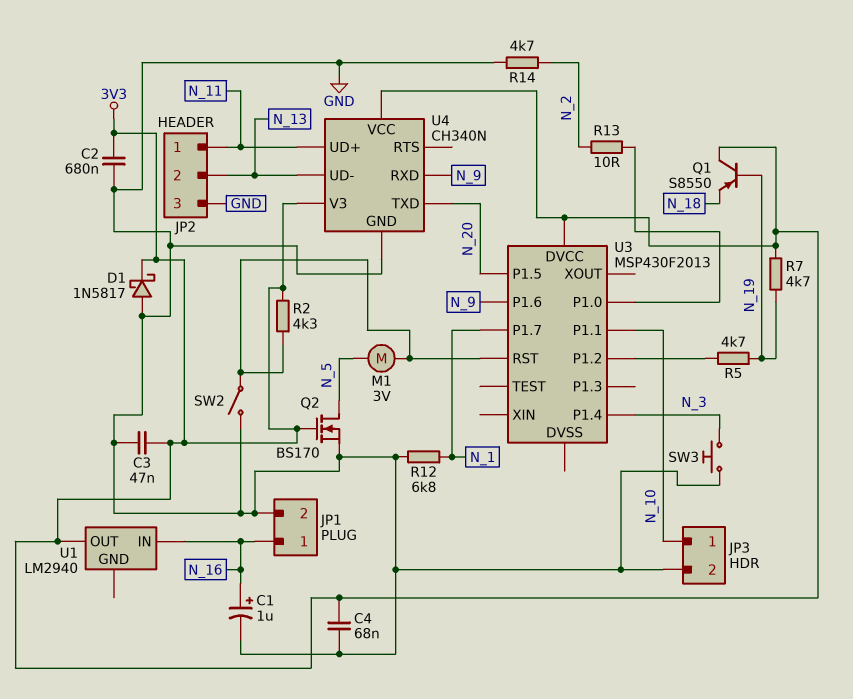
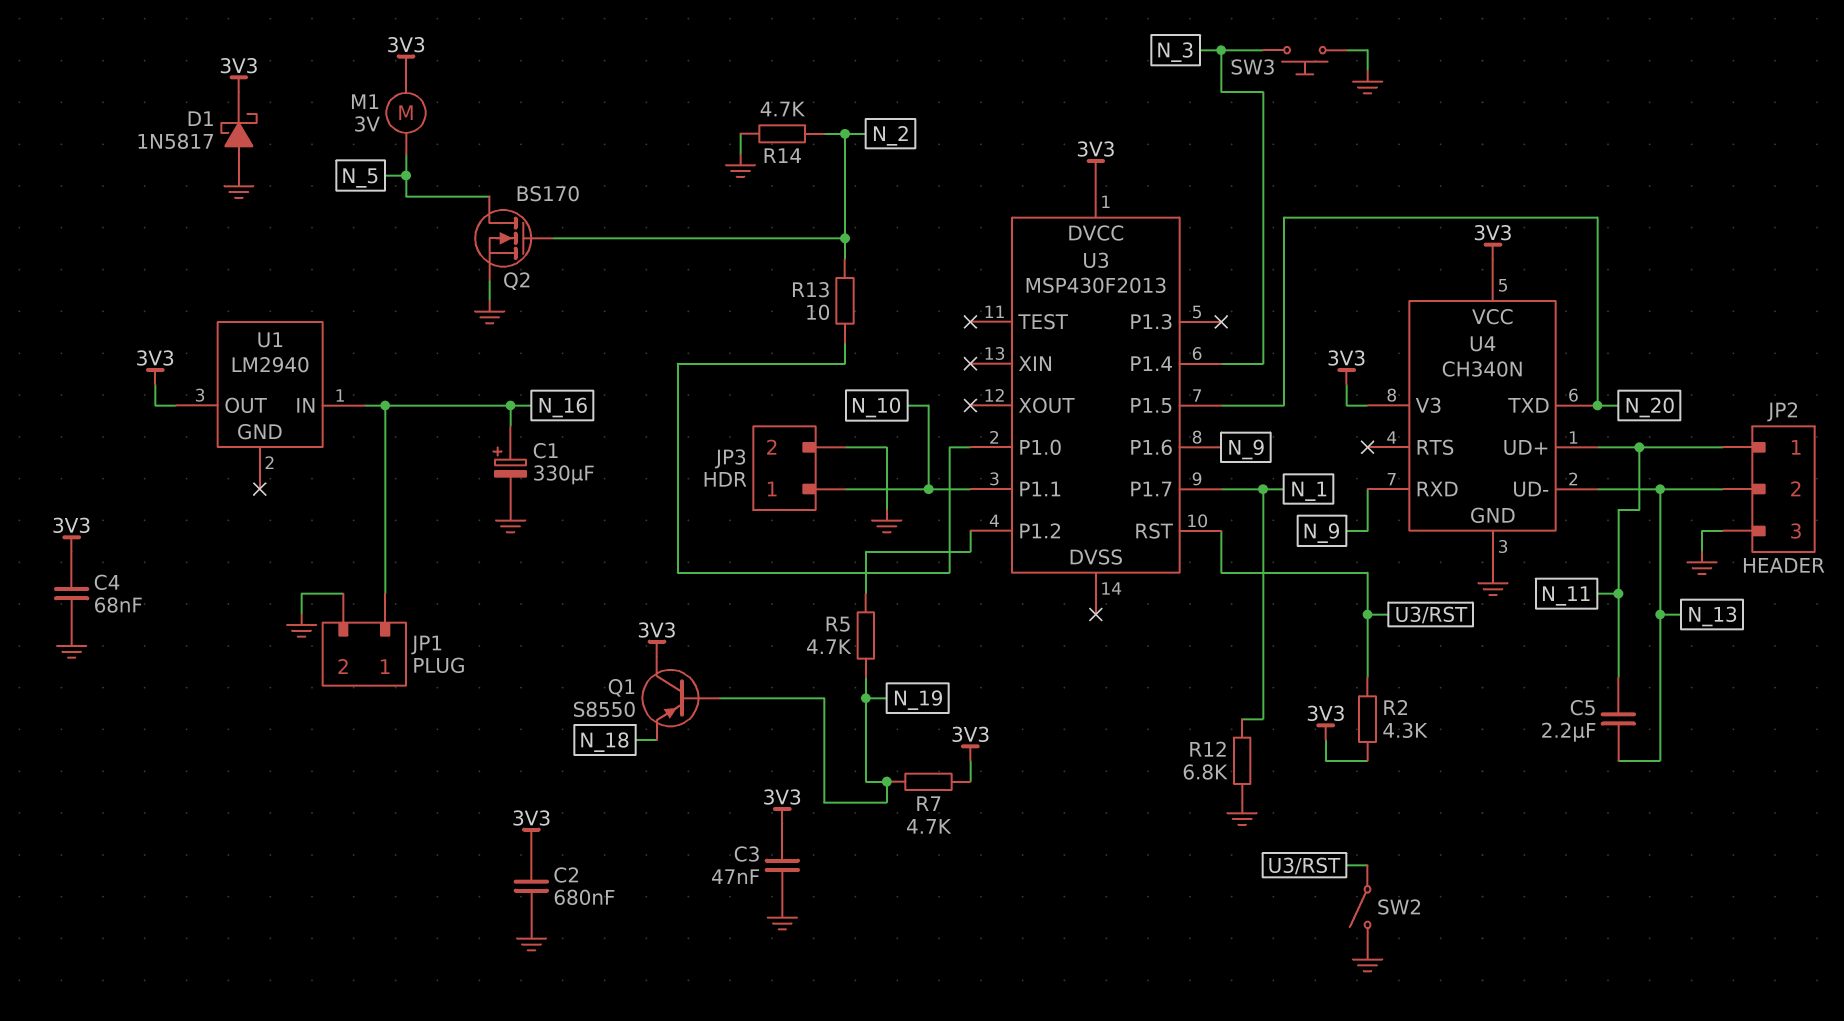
C1: 1uF (plus N_16, minus GND) -> 330uF (plus N_16, minus GND)
C5: none -> 2.2uF (N_11, N_13)
M1: motor 3V (N_5, U3/RST) -> motor 3V (3V3, N_5)
Q2: NMOS BS170 (G 3V3, D N_5, S GND) -> NMOS BS170 (G N_2, D N_5, S GND)

